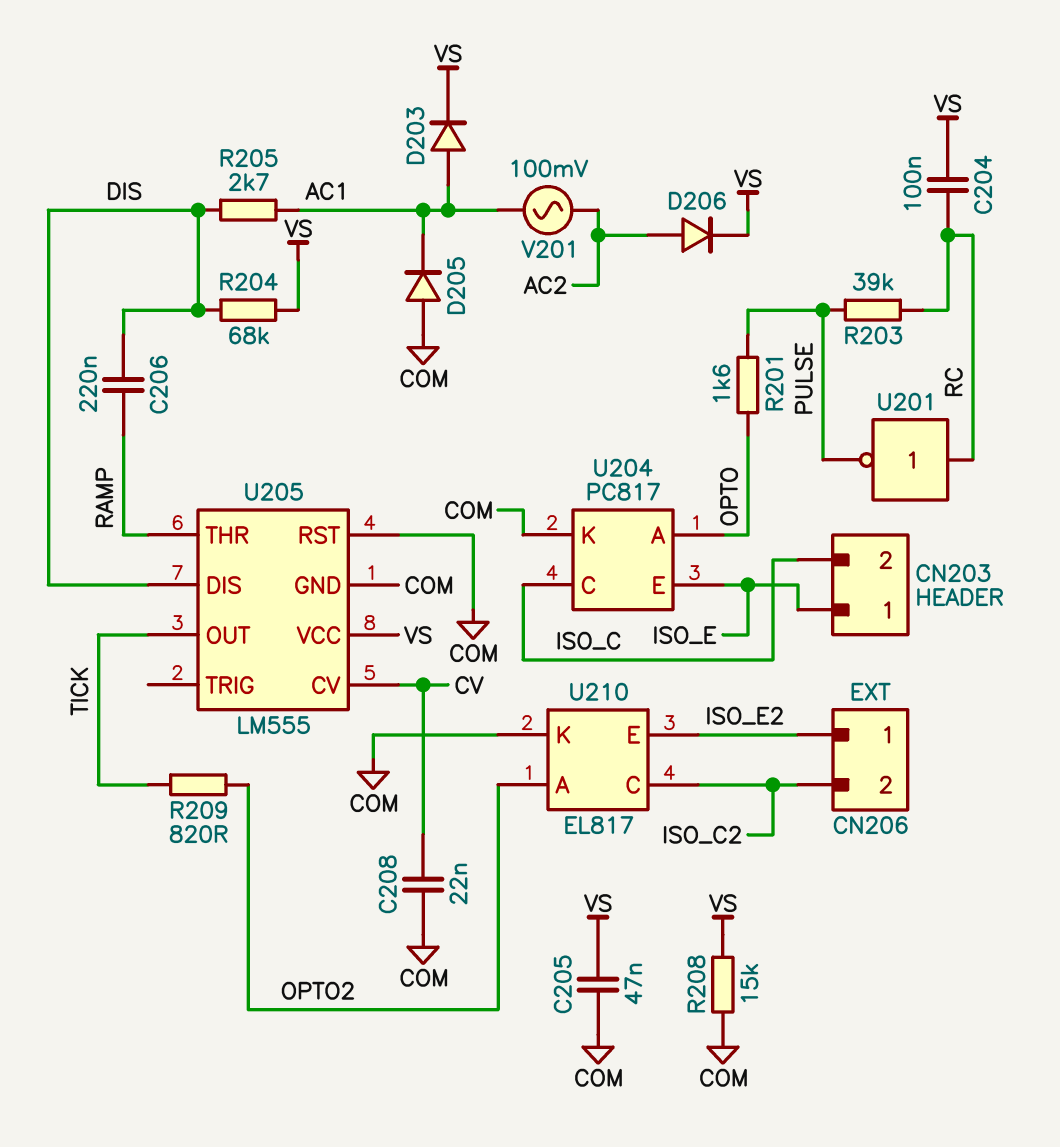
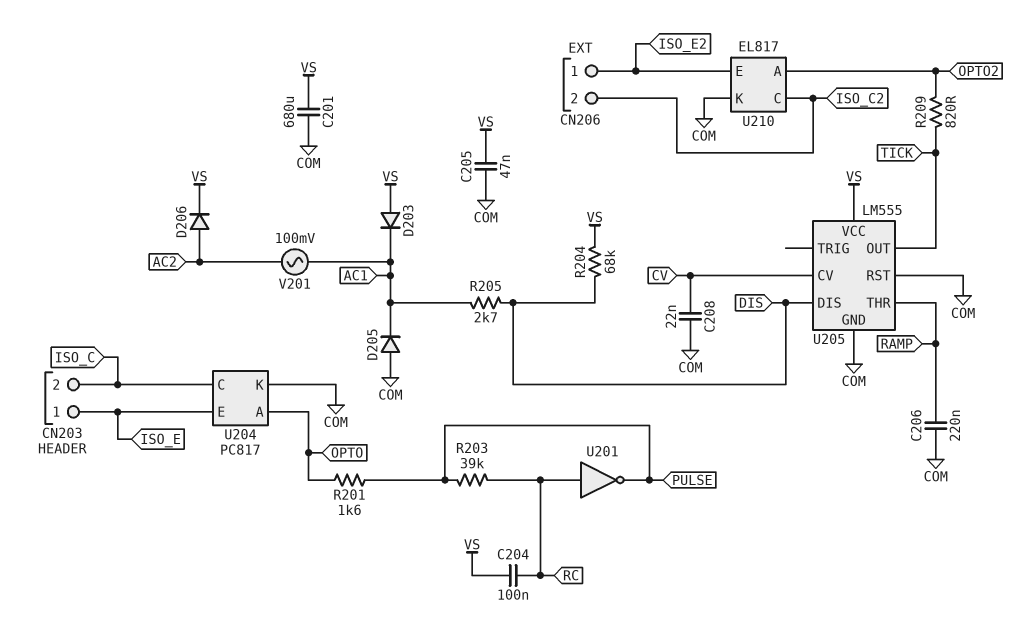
C201: none -> 680uF (COM, VS)
C206: 220nF (DIS, RAMP) -> 220nF (COM, RAMP)
D203: diode (A AC1, K VS) -> diode (A VS, K AC1)
R208: 15k (COM, VS) -> none

